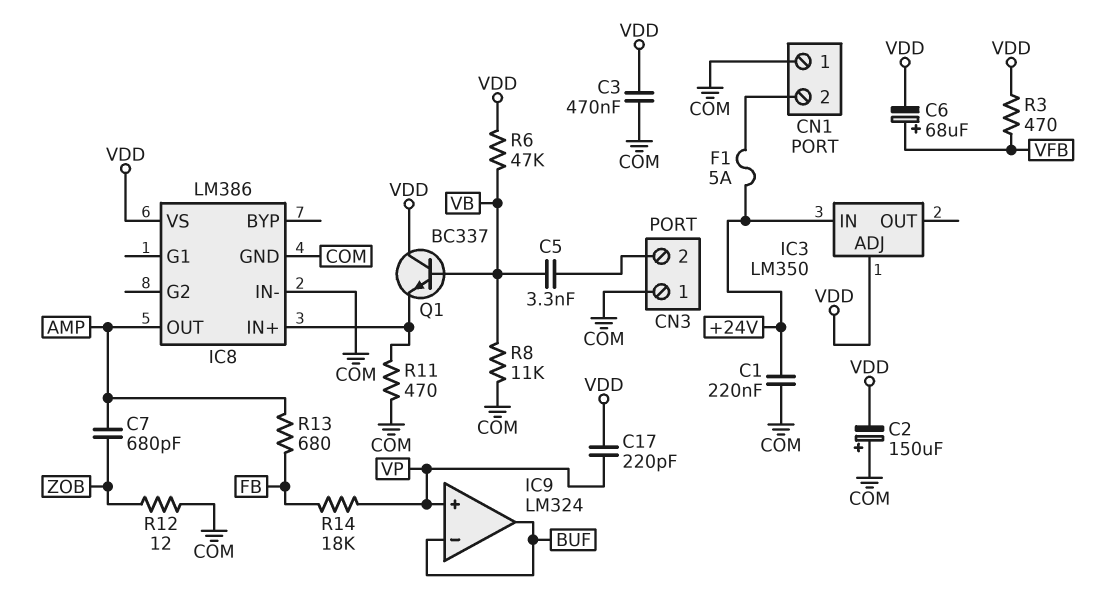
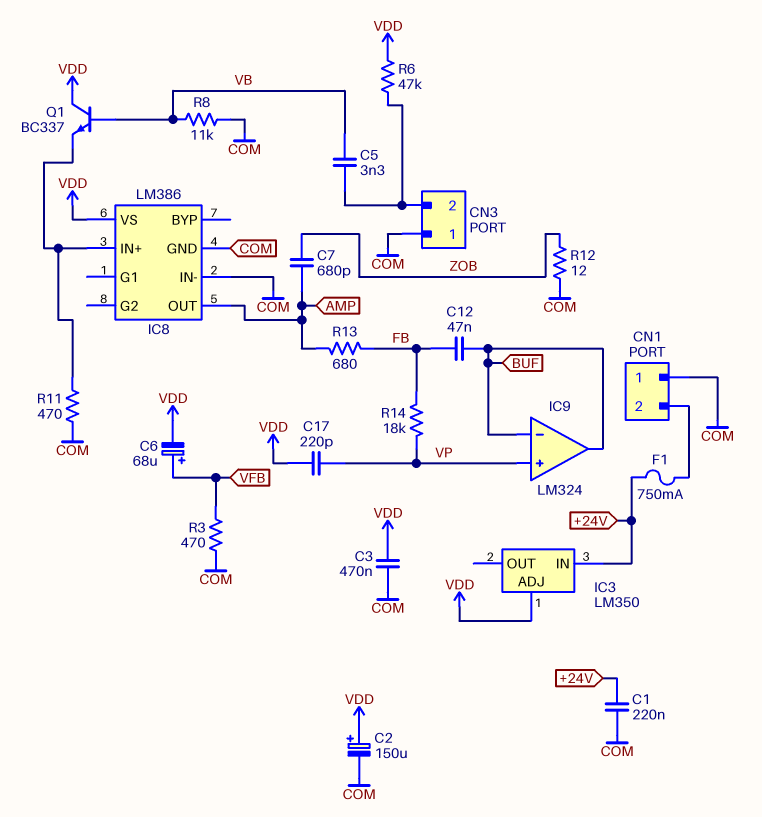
C2: 150uF (plus COM, minus VDD) -> 150uF (plus VDD, minus COM)
C12: none -> 47nF (BUF, FB)
F1: 5A (+24V, CN1/2) -> 750mA (+24V, CN1/2)
R3: 470 (VDD, VFB) -> 470 (COM, VFB)
R6: 47k (VB, VDD) -> 47k (CN3/2, VDD)

